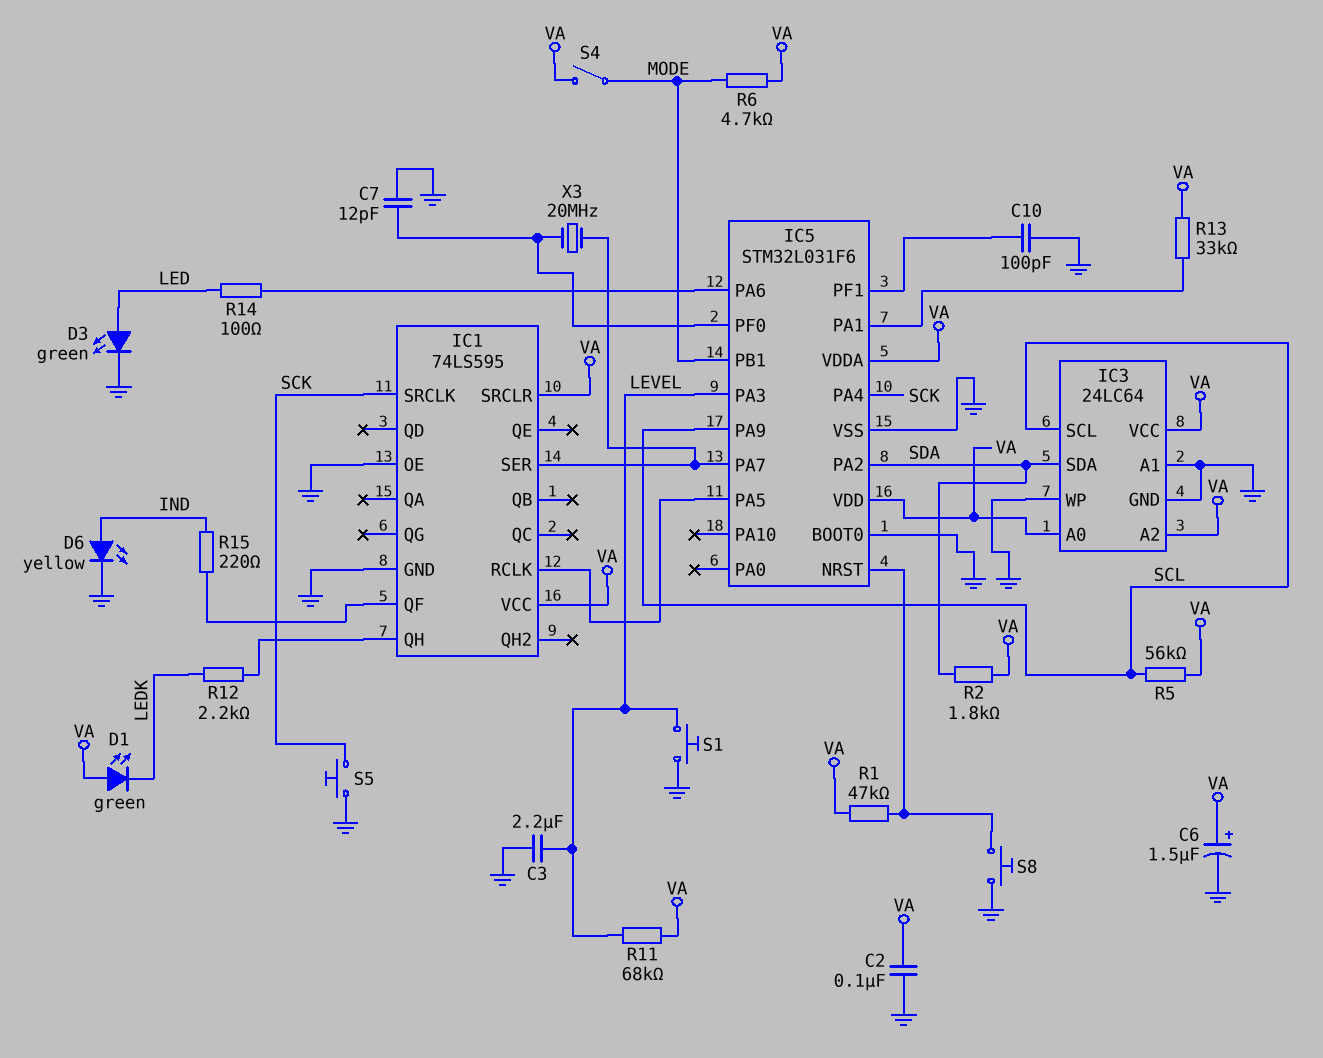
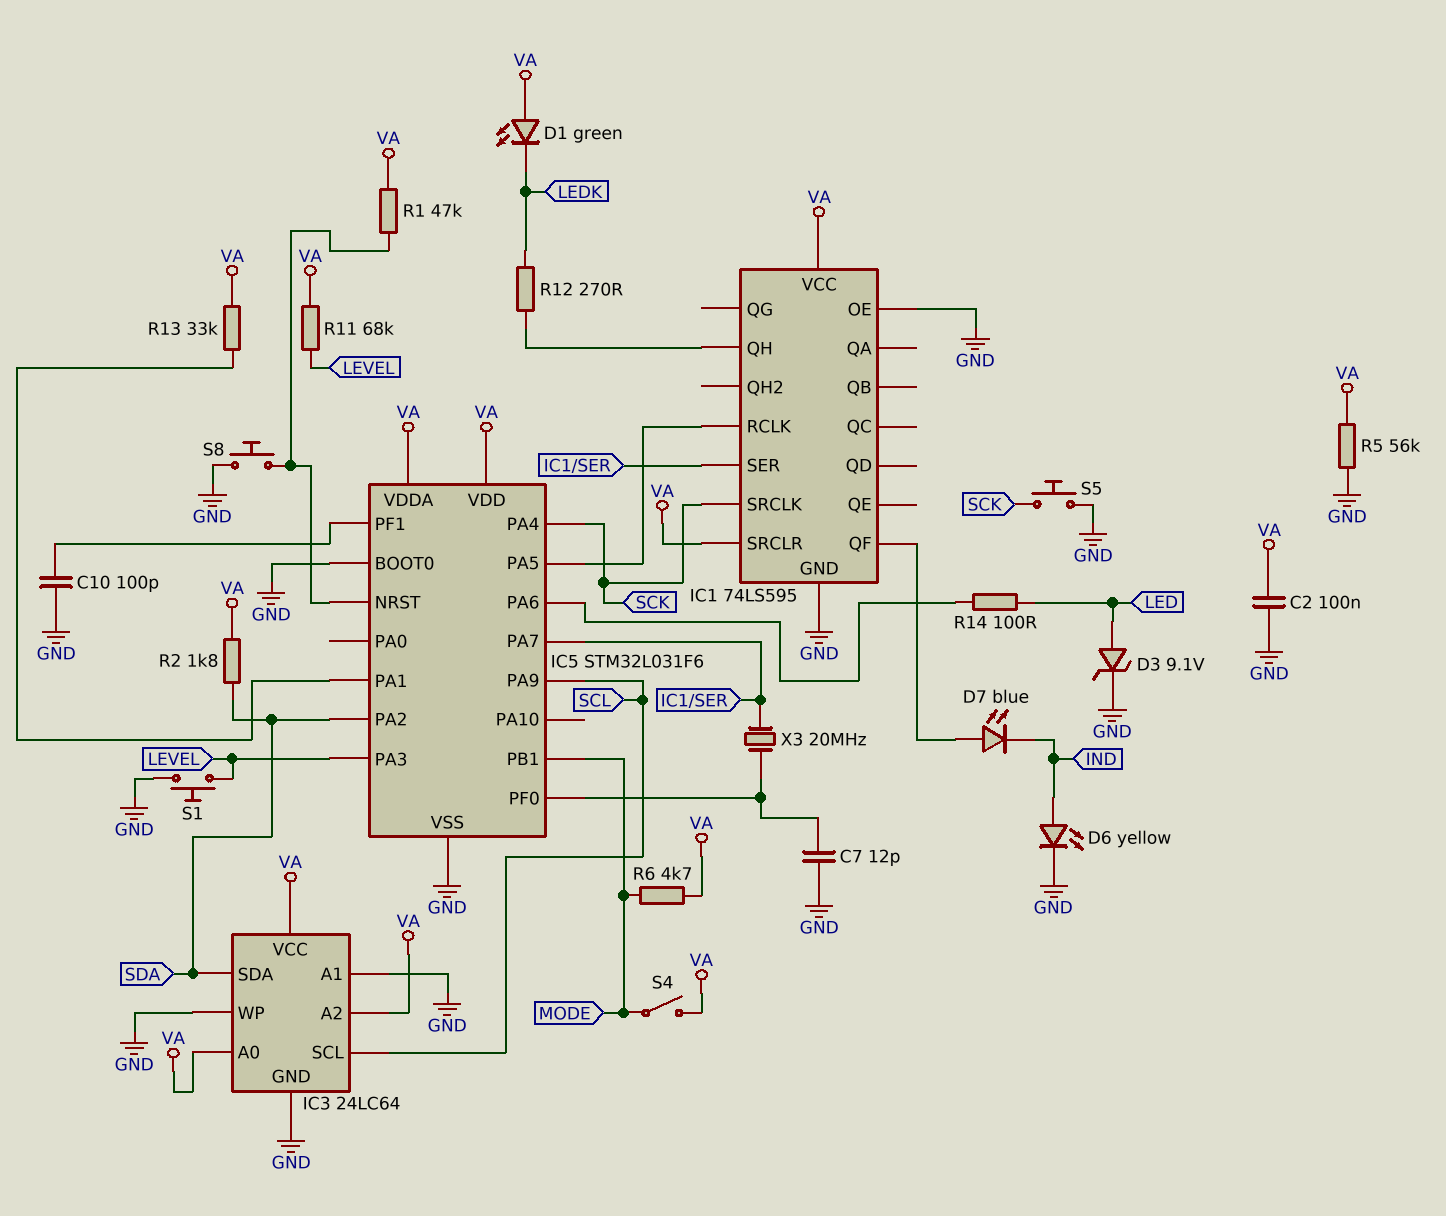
C3: 2.2uF (GND, LEVEL) -> none
C6: 1.5uF (plus VA, minus GND) -> none
D3: LED green (A LED, K GND) -> zener 9.1V (A LED, K GND)
D7: none -> LED blue (A IC1/QF, K IND)
R5: 56k (SCL, VA) -> 56k (GND, VA)
R12: 2.2k (IC1/QH, LEDK) -> 270 (IC1/QH, LEDK)
R15: 220 (IC1/QF, IND) -> none

